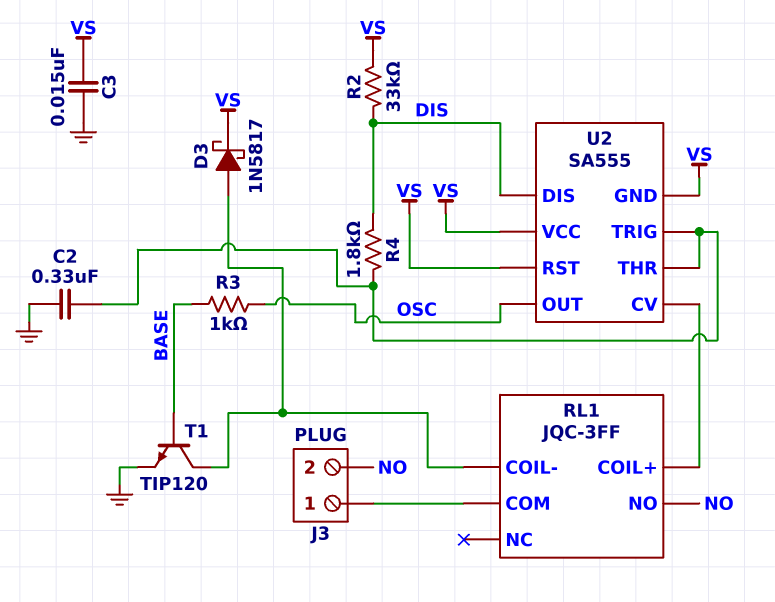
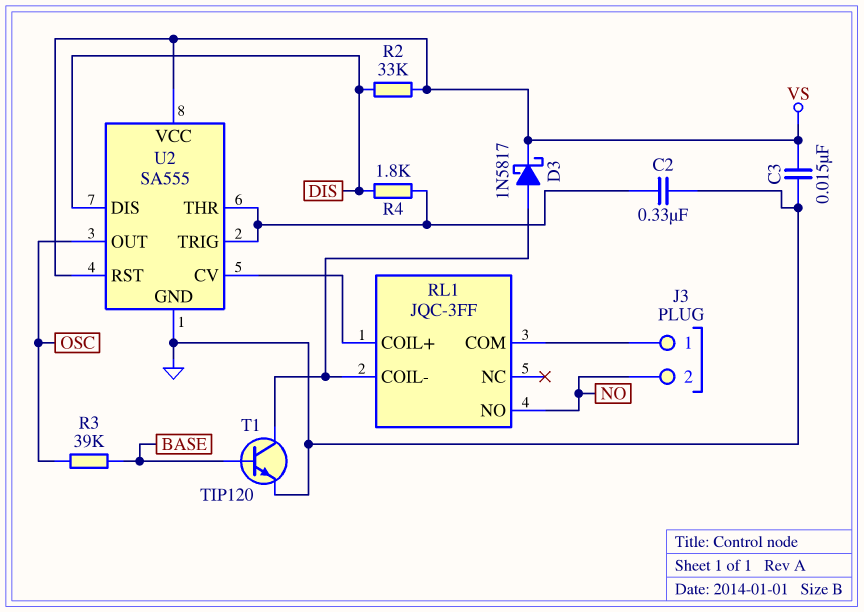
R3: 1k (BASE, OSC) -> 39k (BASE, OSC)
U2 pin GND: VS -> GND

